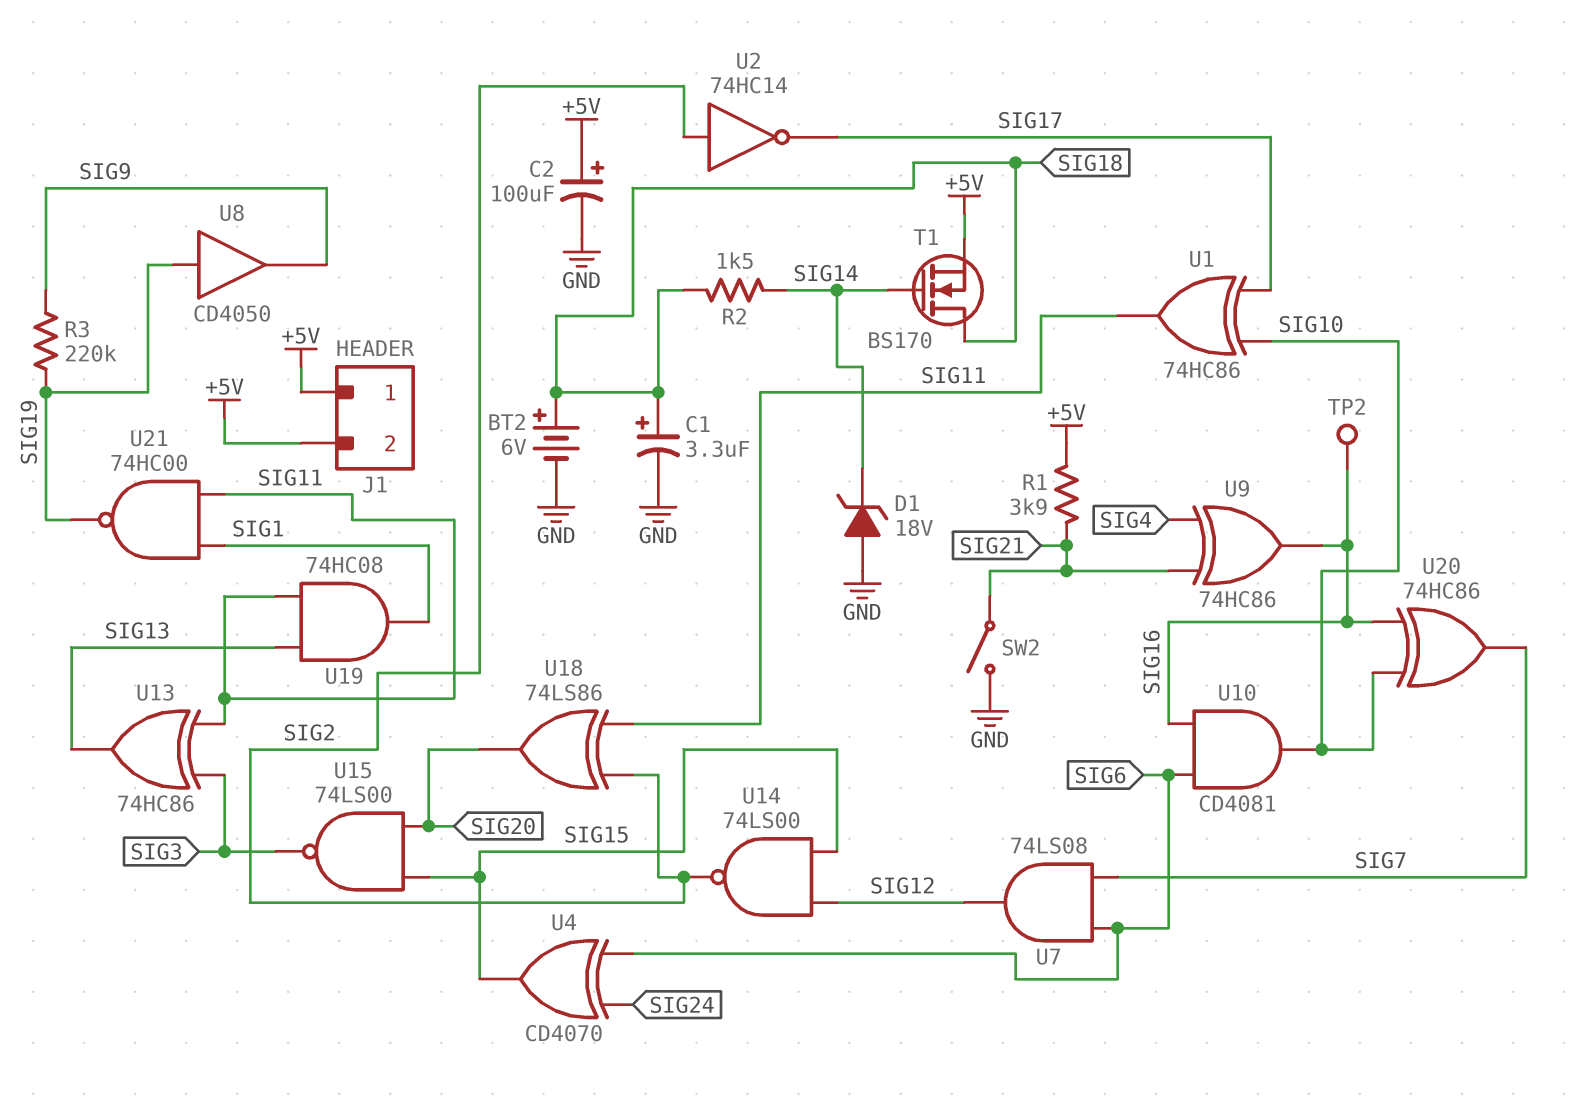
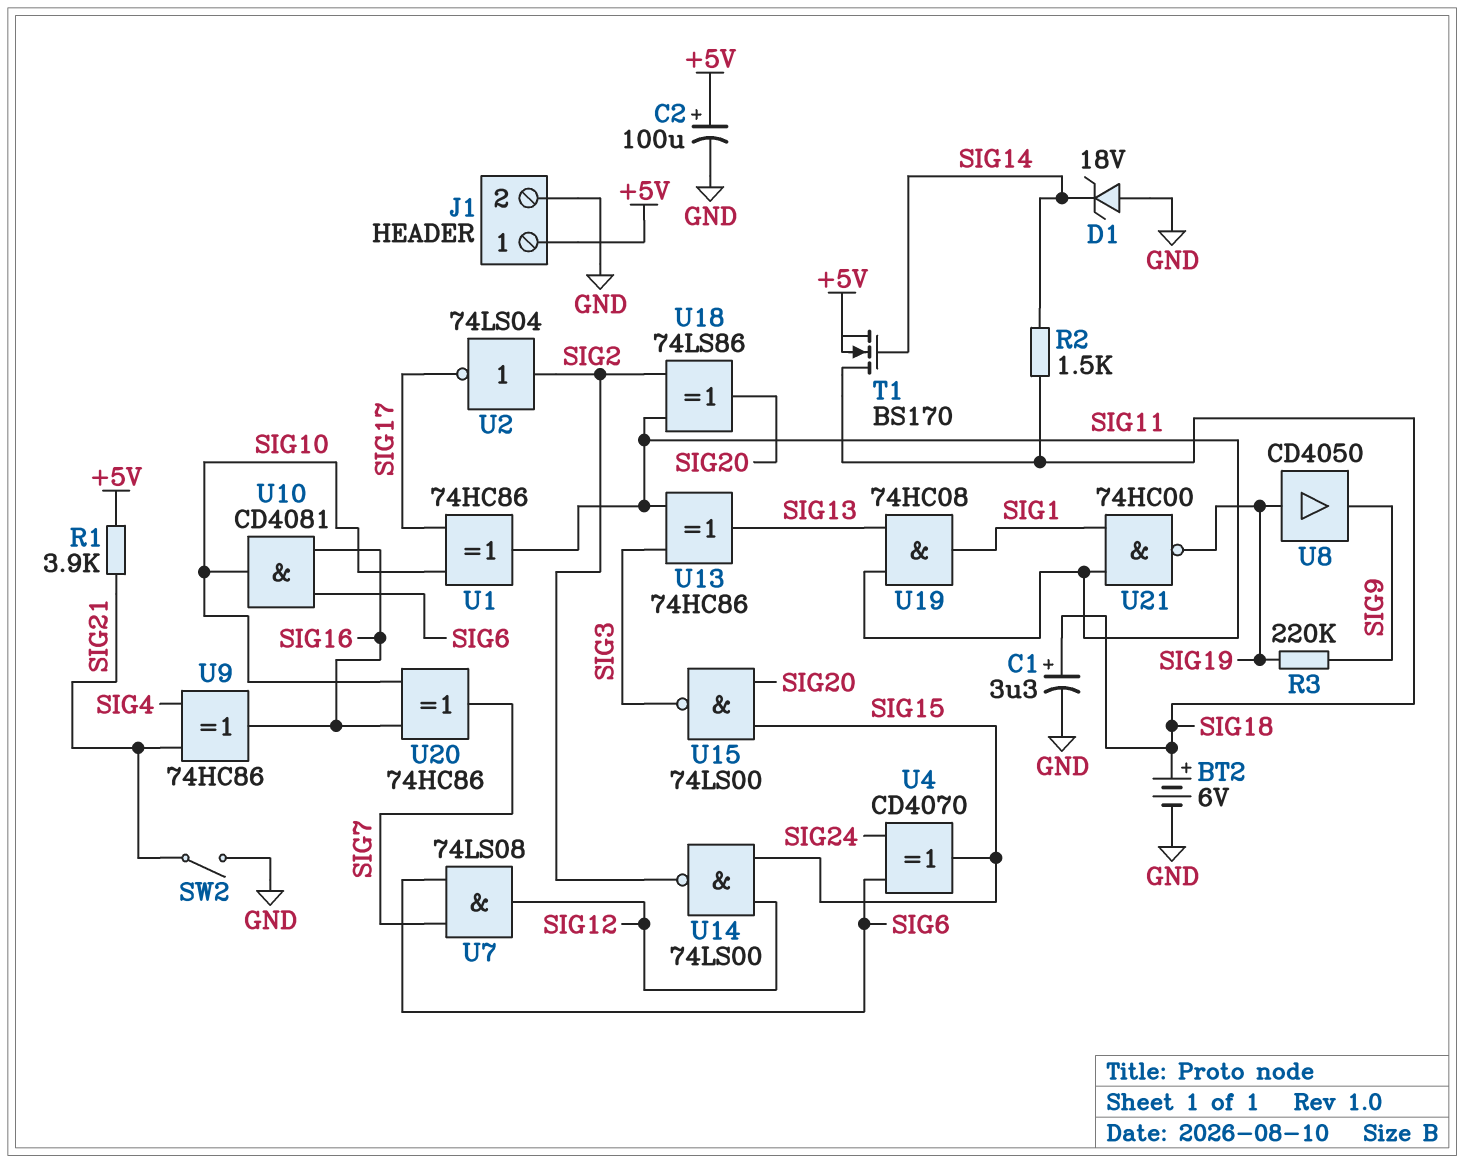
J1 pin 2: +5V -> GND
TP2: test point (SIG16) -> none
U2: NOT 74HC14 (in SIG2, out SIG17) -> NOT 74LS04 (in SIG2, out SIG17)

